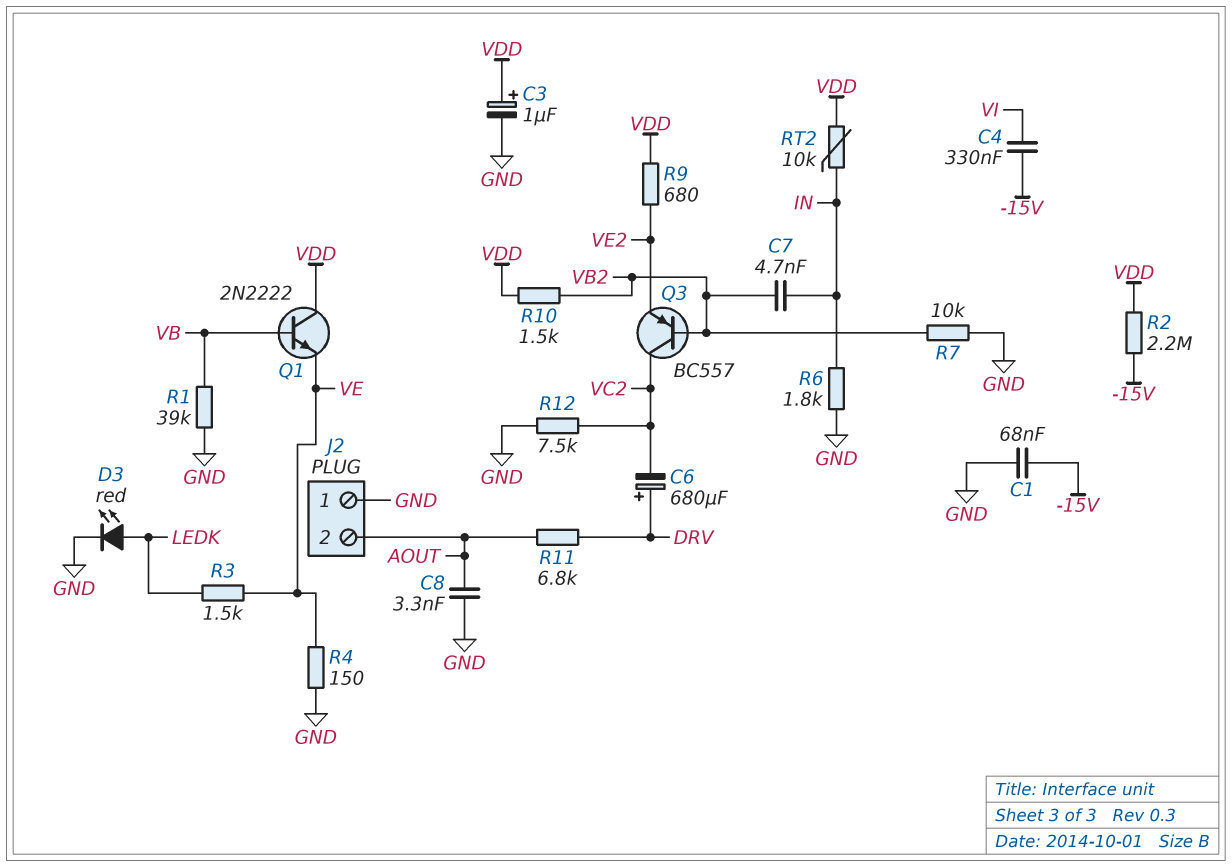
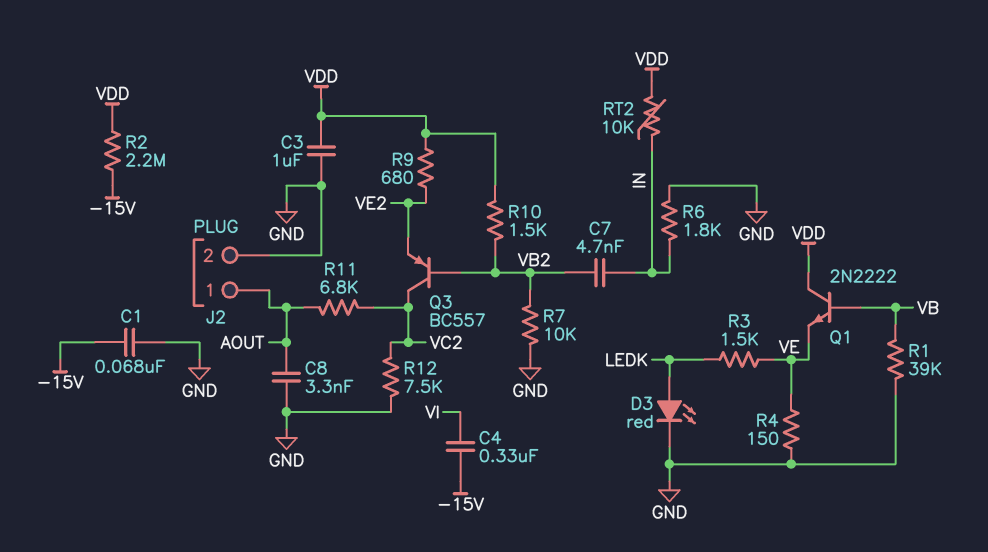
C3: 1uF (plus VDD, minus GND) -> 1uF (GND, VDD)
C6: 680uF (plus DRV, minus VC2) -> none
J2 pin 1: GND -> AOUT
J2 pin 2: AOUT -> GND
R11: 6.8k (AOUT, DRV) -> 6.8k (AOUT, VC2)

